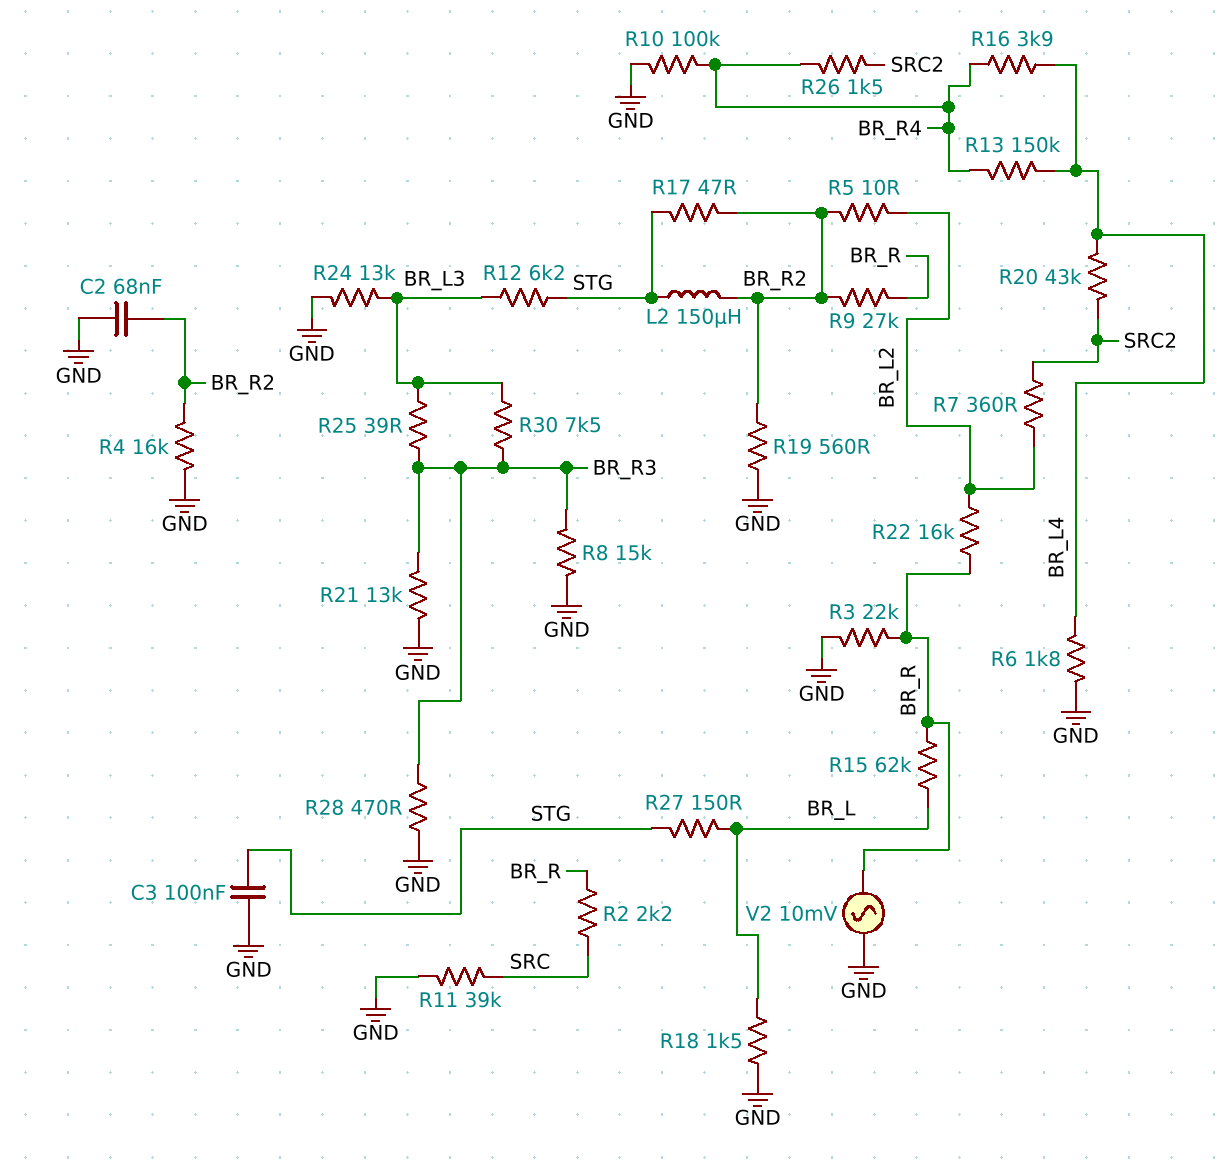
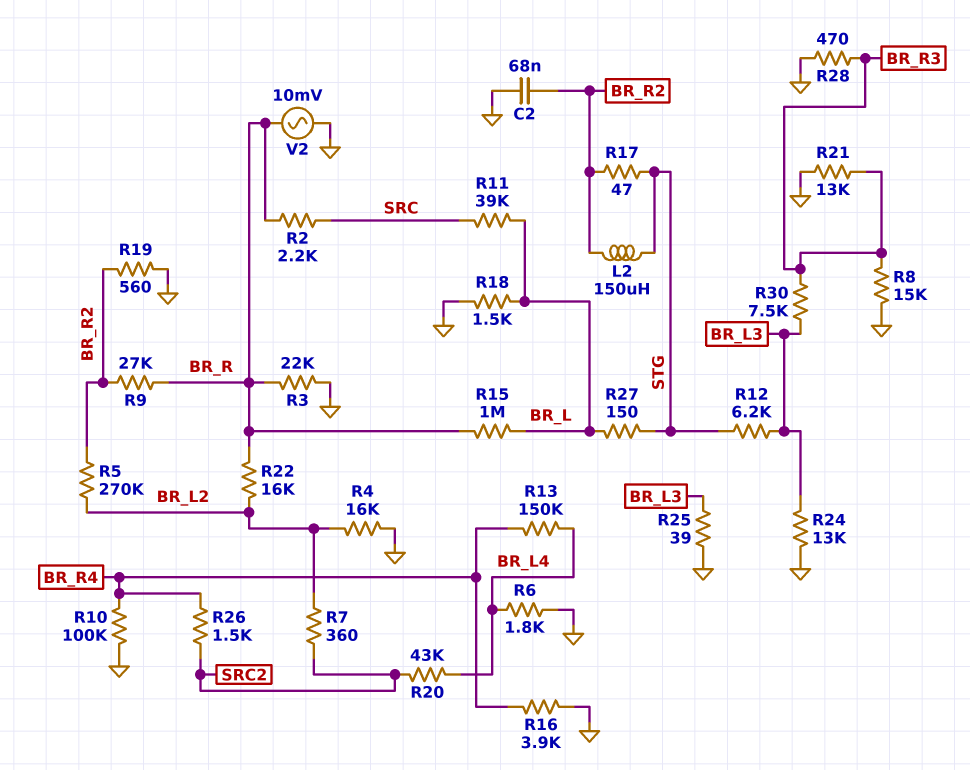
C3: 100nF (GND, STG) -> none
R4: 16k (BR_R2, GND) -> 16k (BR_L2, GND)
R5: 10 (BR_L2, BR_R2) -> 270k (BR_L2, BR_R2)
R11: 39k (GND, SRC) -> 39k (BR_L, SRC)
R15: 62k (BR_L, BR_R) -> 1M (BR_L, BR_R)
R16: 3.9k (BR_L4, BR_R4) -> 3.9k (BR_R4, GND)
R25: 39 (BR_L3, BR_R3) -> 39 (BR_L3, GND)

